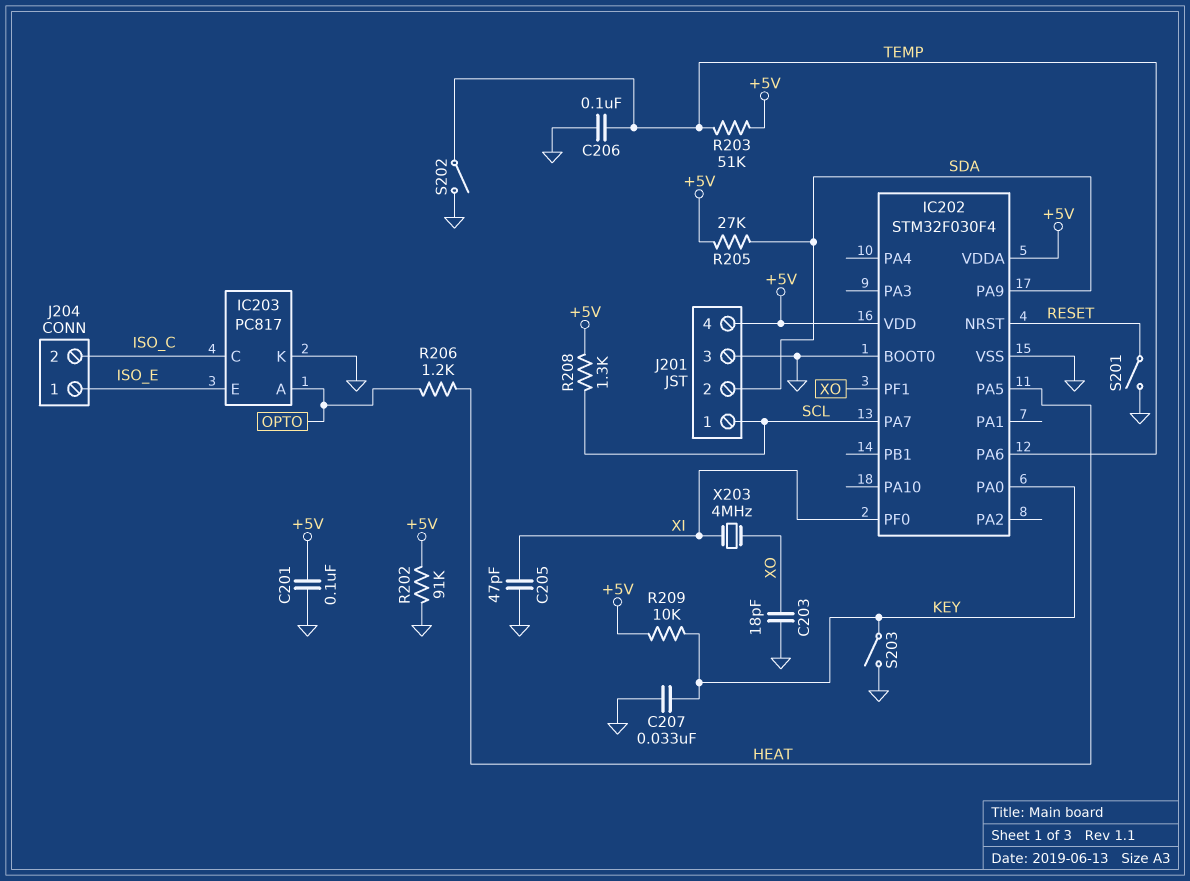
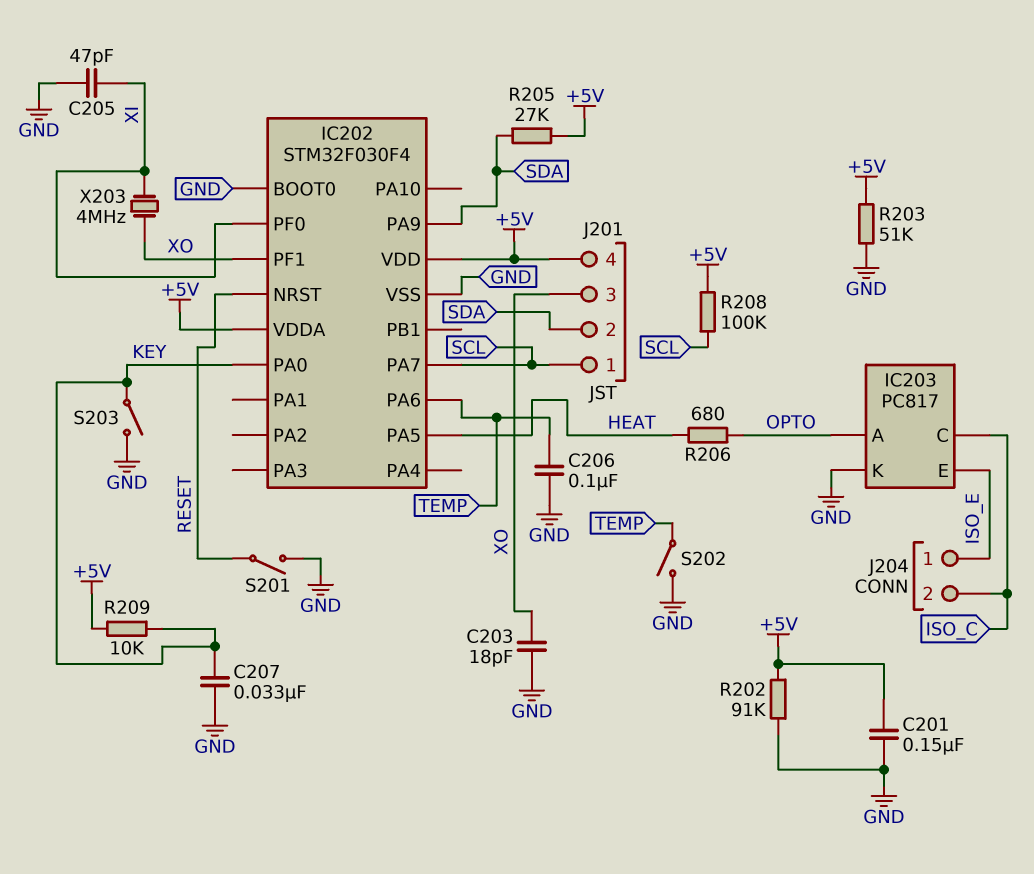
C201: 100nF (+5V, GND) -> 150nF (+5V, GND)
J201 pin 3: GND -> XO
R203: 51k (+5V, TEMP) -> 51k (+5V, GND)
R206: 1.2k (HEAT, OPTO) -> 680 (HEAT, OPTO)
R208: 1.3k (+5V, SCL) -> 100k (+5V, SCL)

